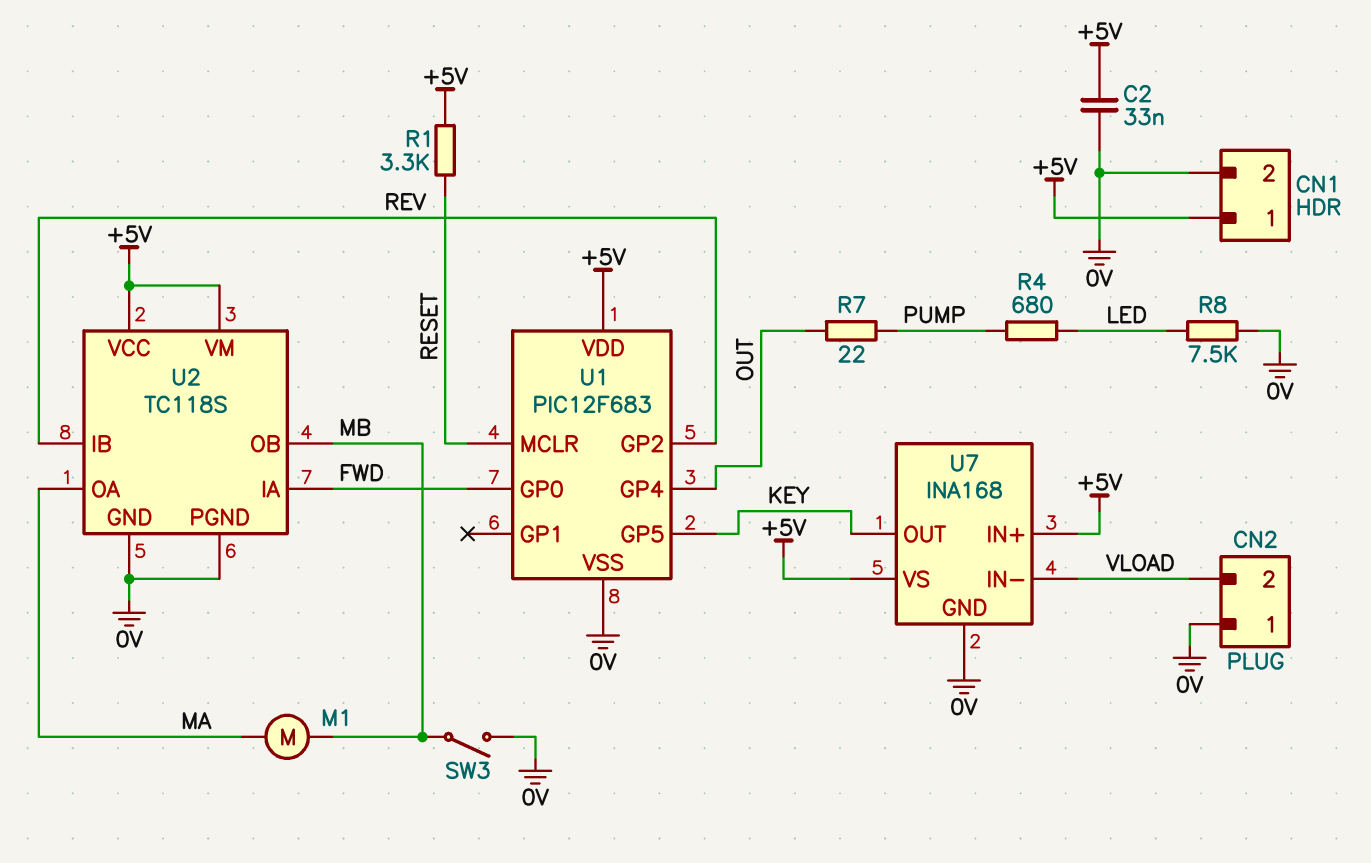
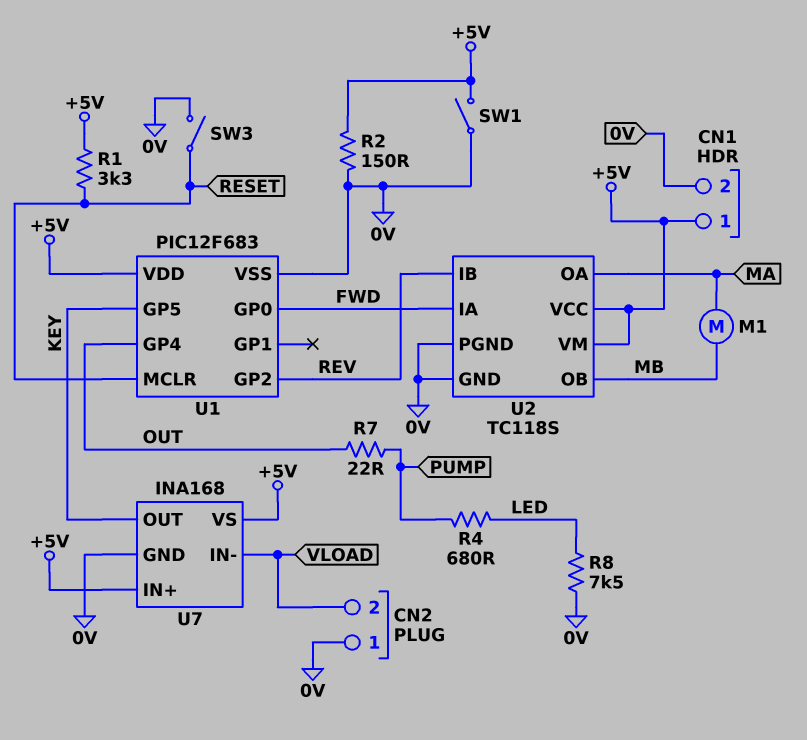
C2: 33nF (+5V, 0V) -> none
R2: none -> 150 (+5V, 0V)
SW1: none -> switch (+5V, 0V)
SW3: switch (0V, MB) -> switch (0V, RESET)

